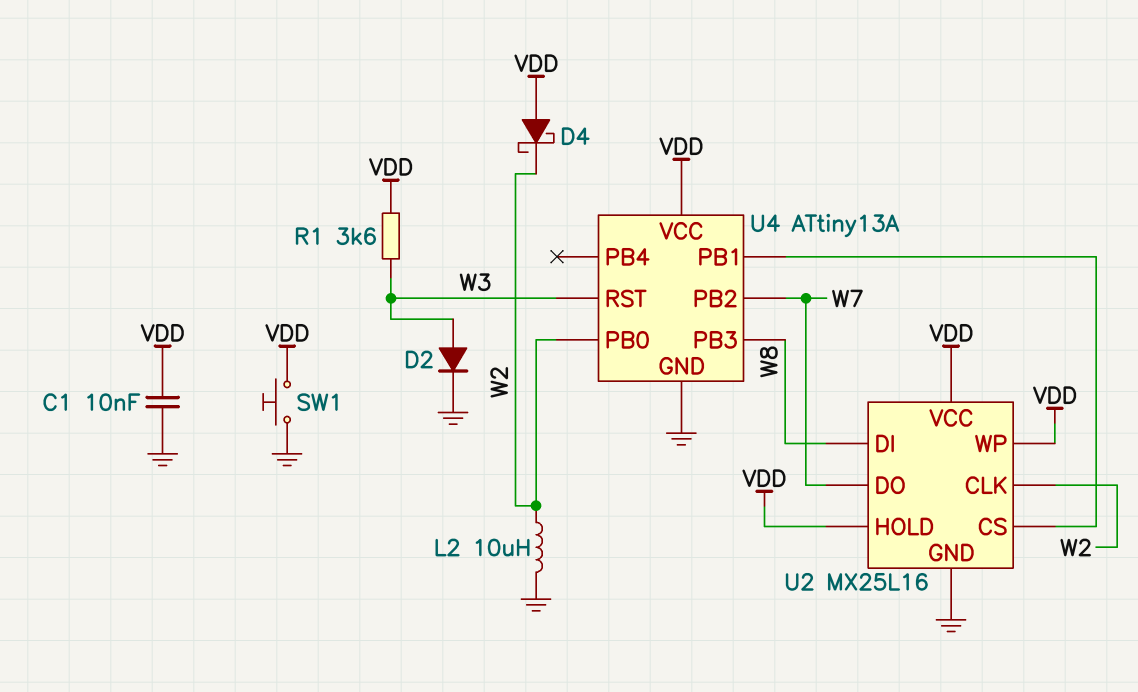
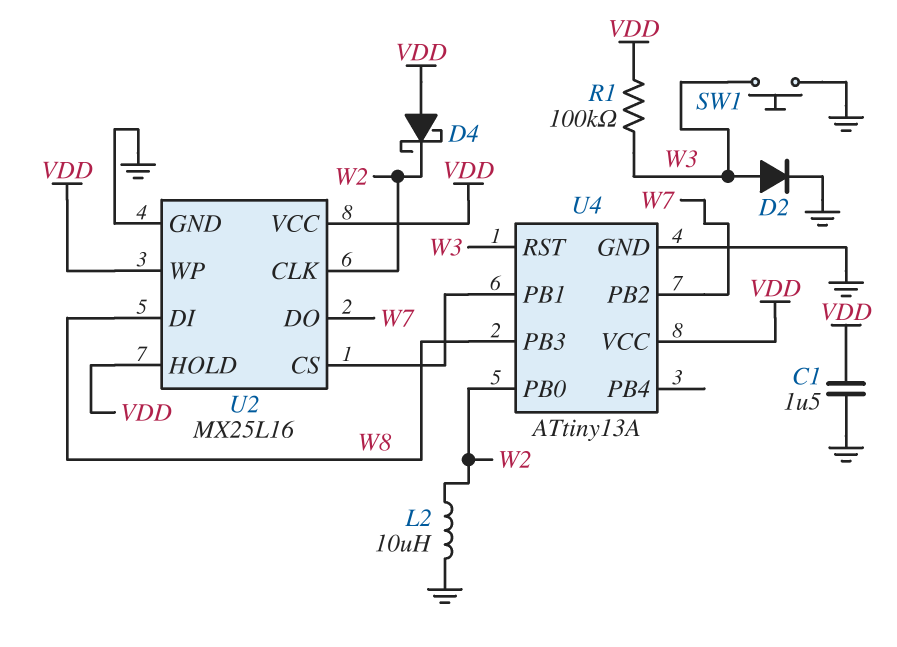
C1: 10nF (GND, VDD) -> 1.5uF (GND, VDD)
R1: 3.6k (VDD, W3) -> 100k (VDD, W3)
SW1: button (GND, VDD) -> button (GND, W3)

